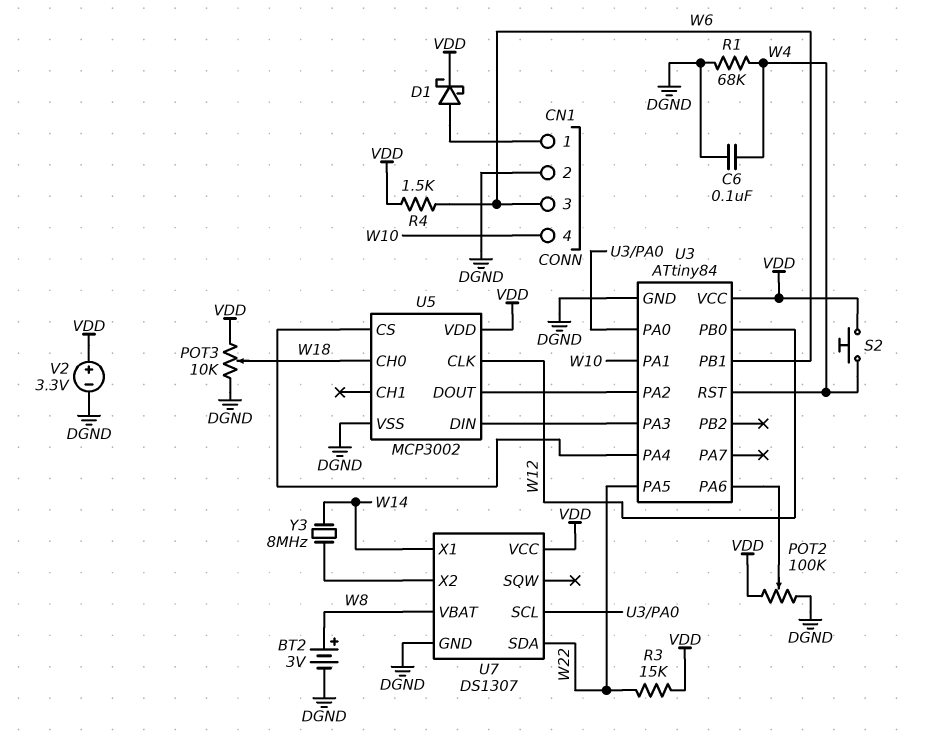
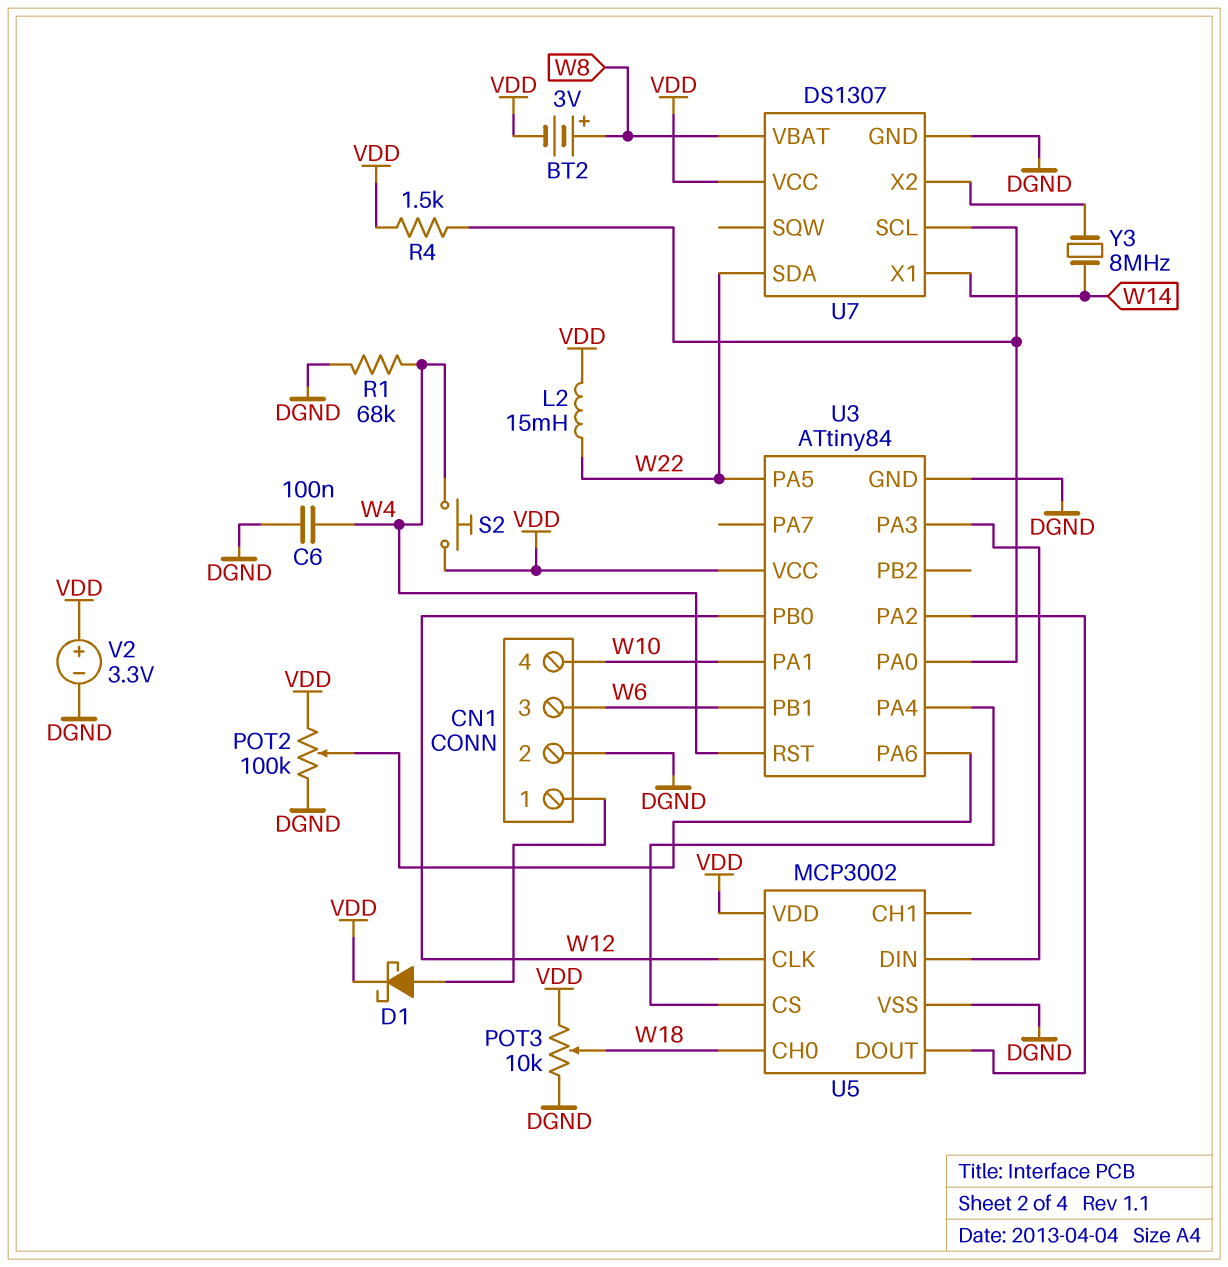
BT2: 3V (plus W8, minus DGND) -> 3V (plus W8, minus VDD)
L2: none -> 15mH (VDD, W22)
R3: 15k (VDD, W22) -> none
R4: 1.5k (VDD, W6) -> 1.5k (U3/PA0, VDD)

